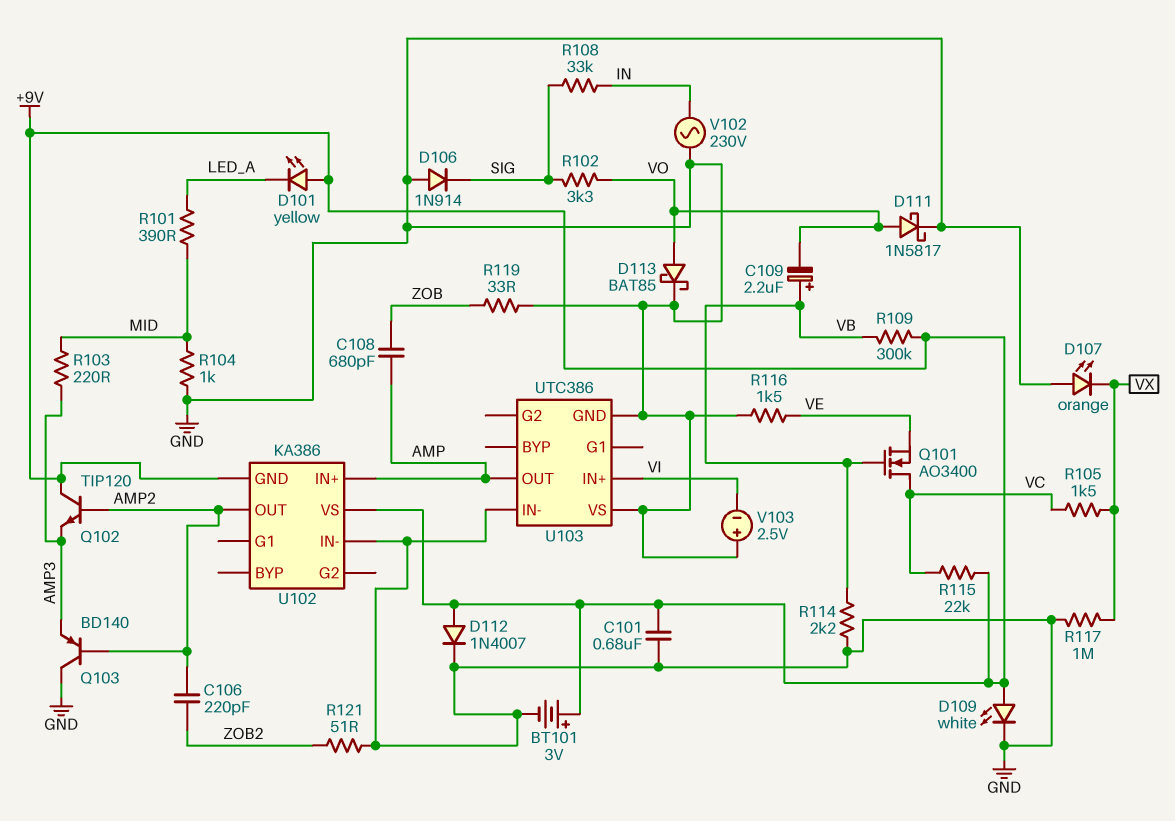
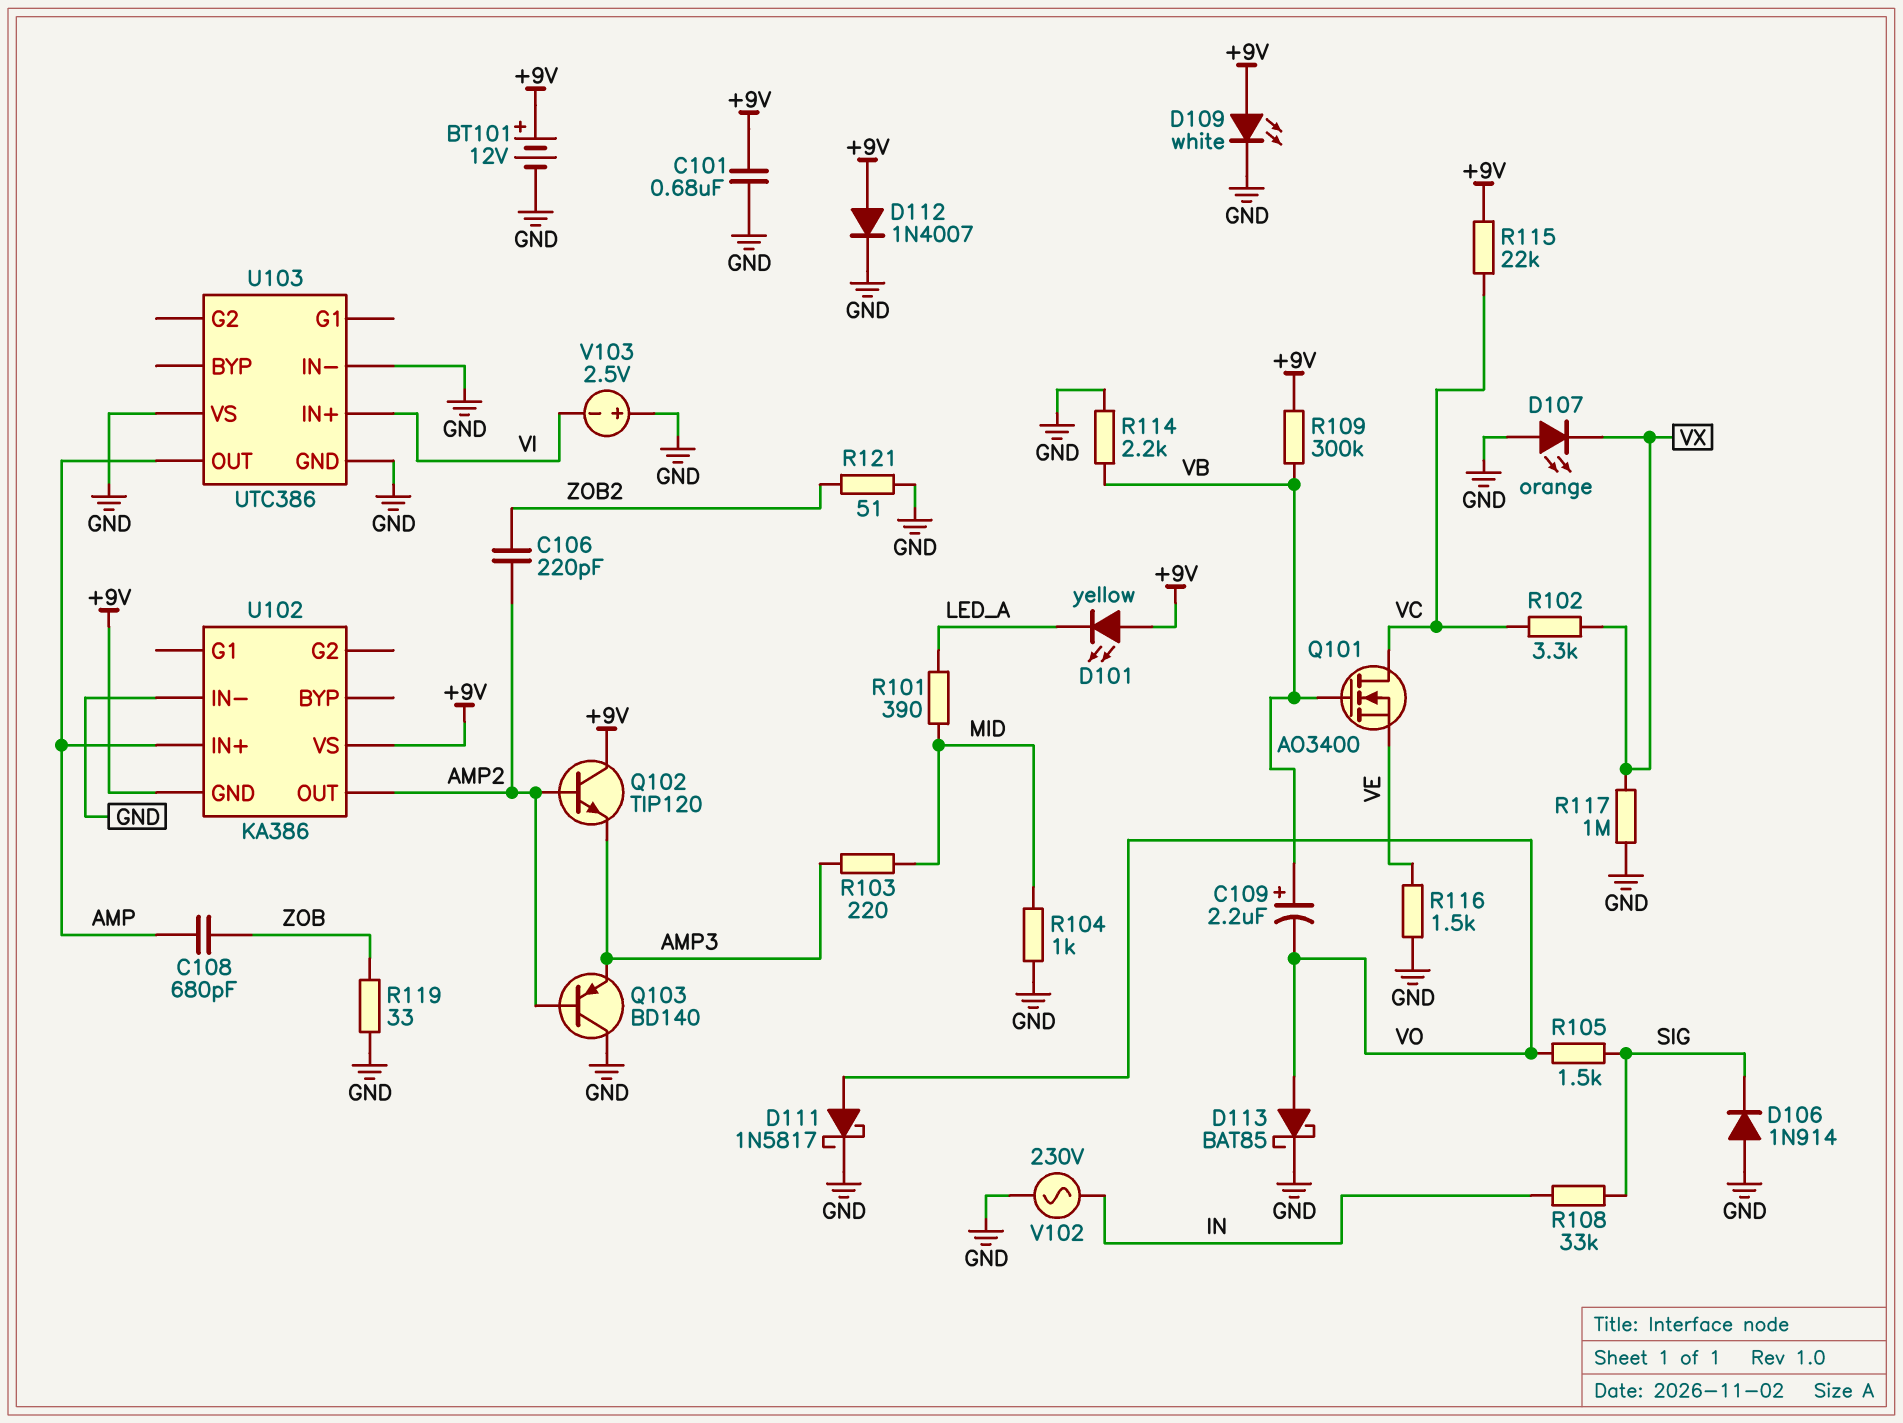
BT101: 3V (plus +9V, minus GND) -> 12V (plus +9V, minus GND)
R102: 3.3k (SIG, VO) -> 3.3k (VC, VX)
R105: 1.5k (VC, VX) -> 1.5k (SIG, VO)

